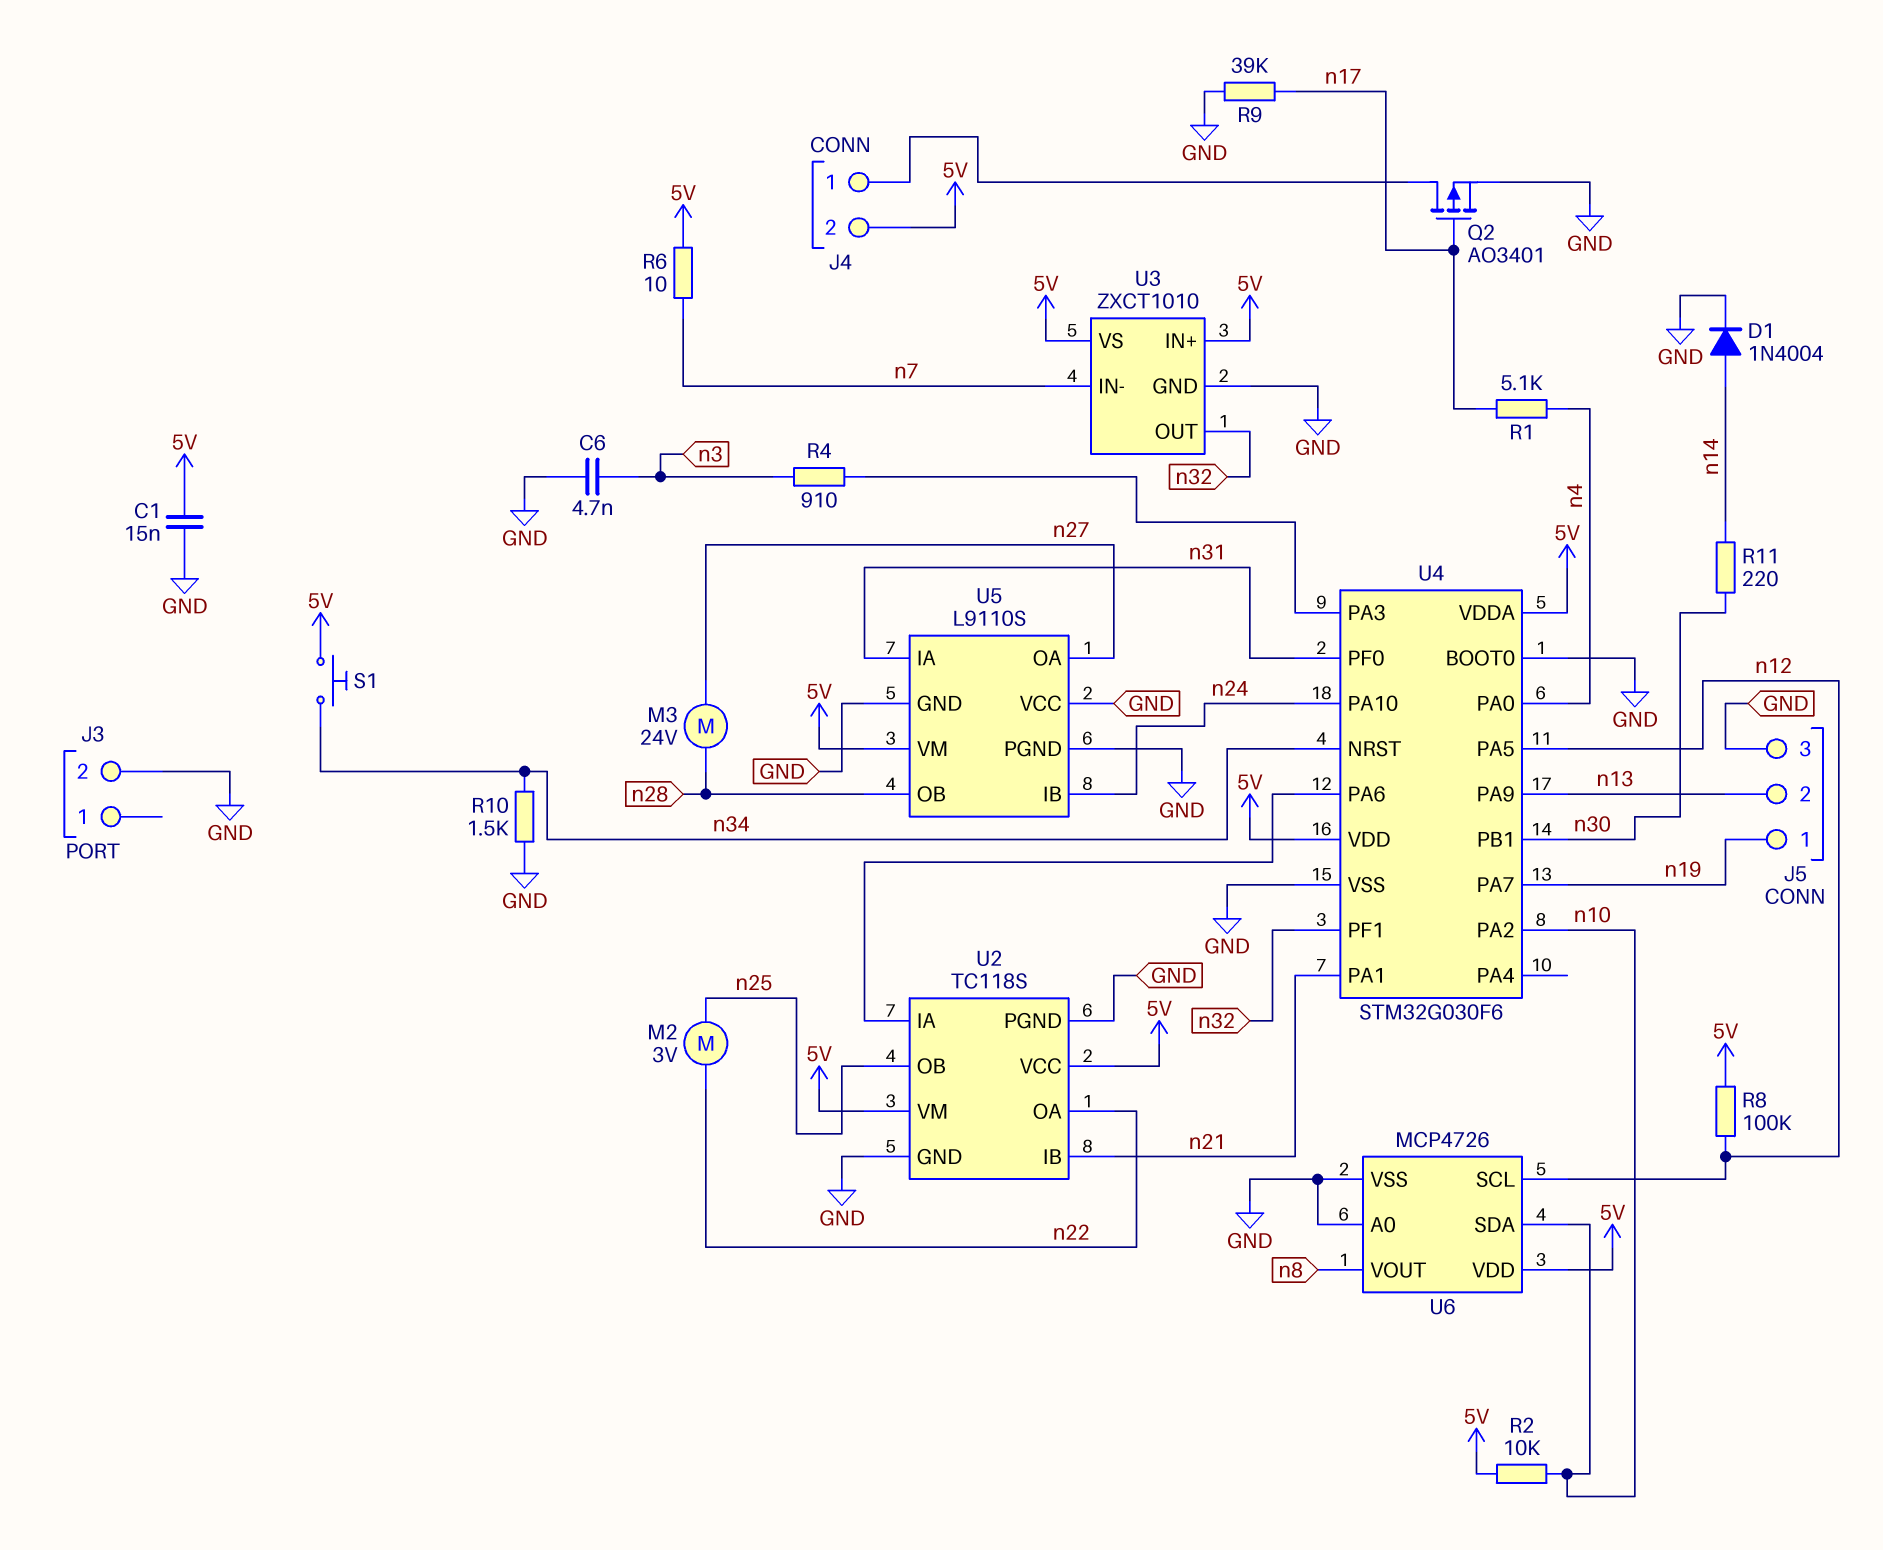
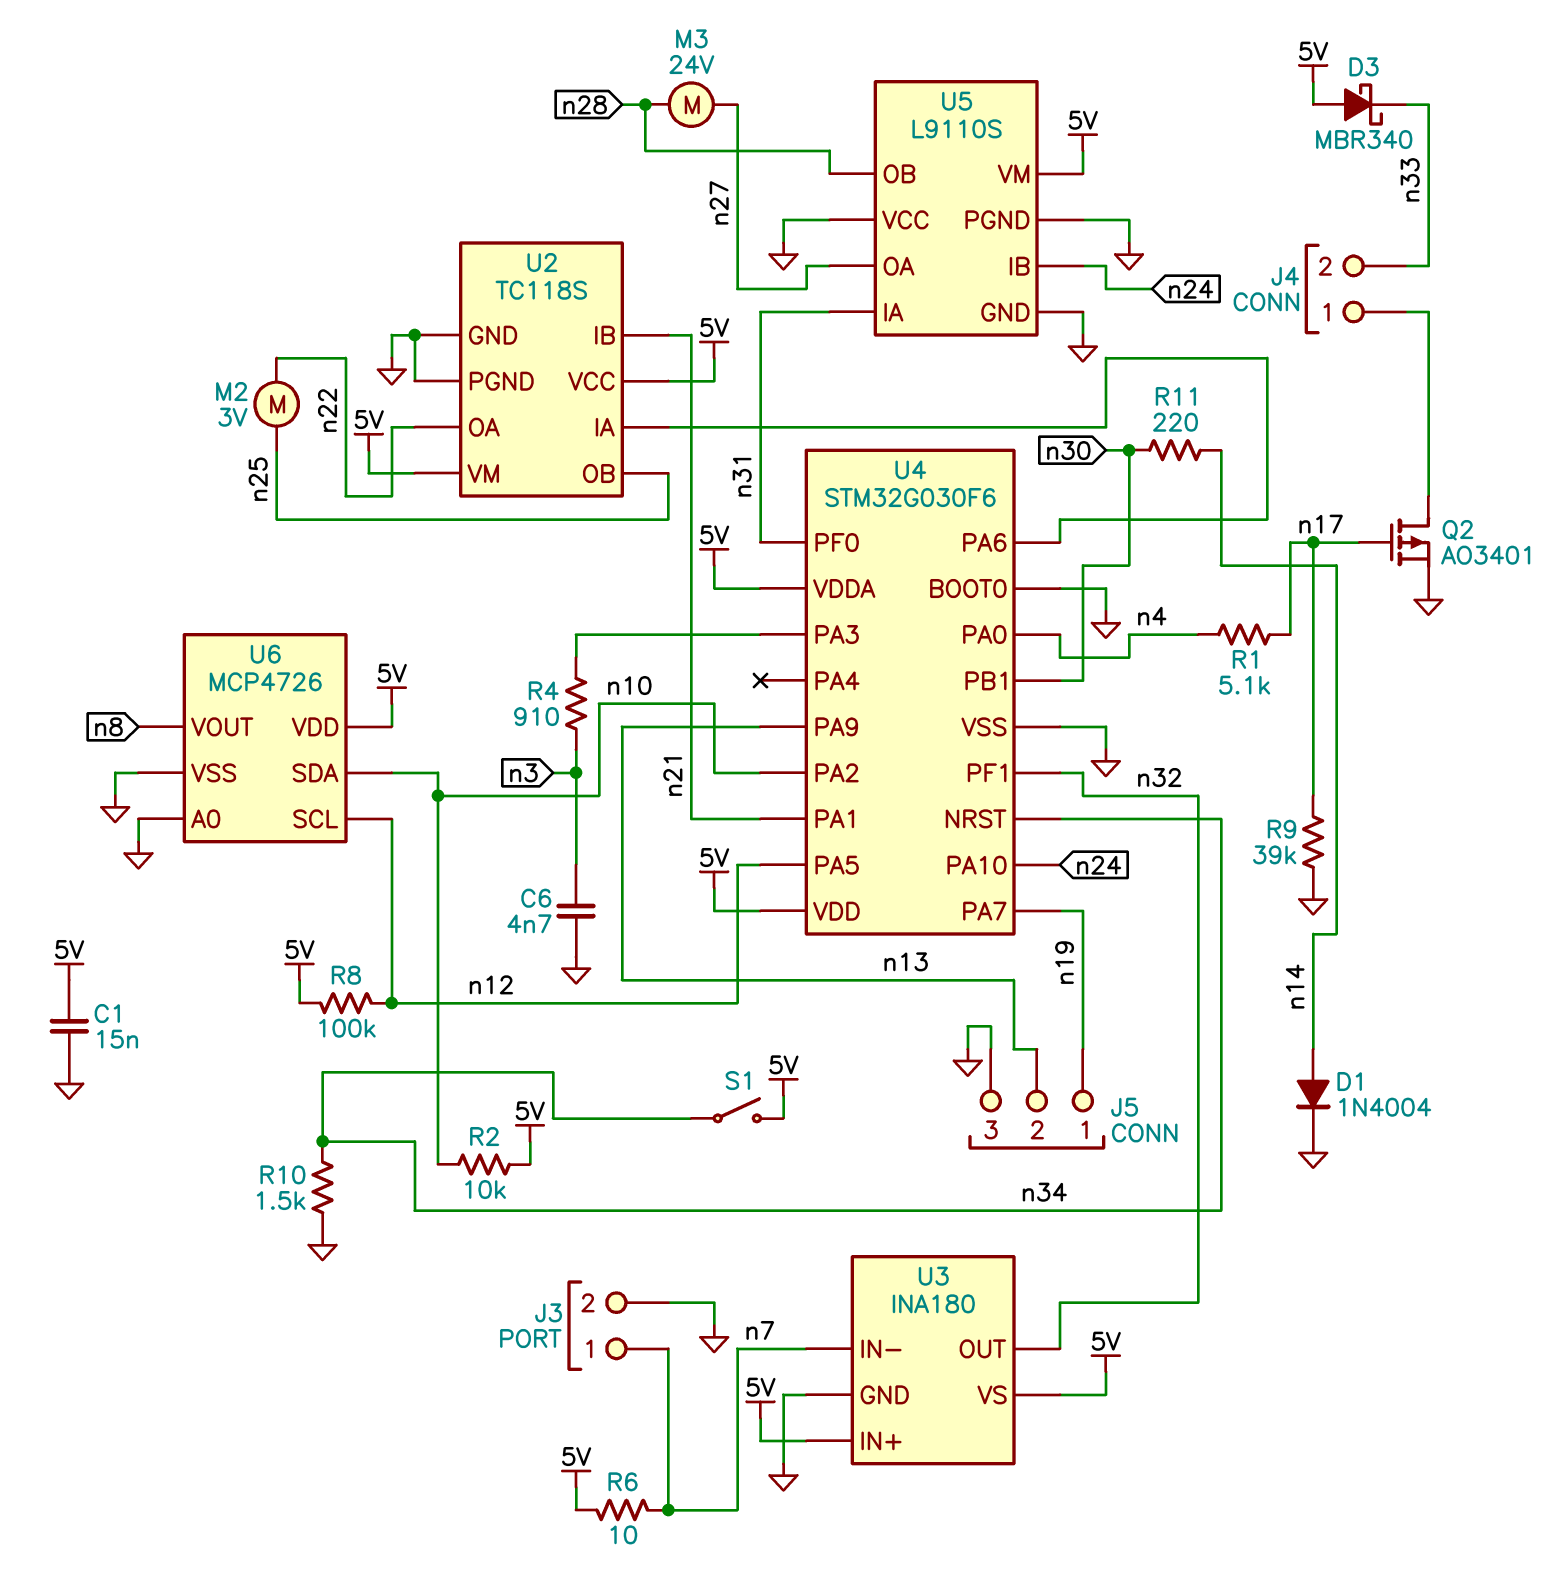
D3: none -> schottky MBR340 (A 5V, K n33)
J3 pin 1: none -> n7
J4 pin 2: 5V -> n33
S1: button (5V, n34) -> switch (5V, n34)
U3: ZXCT1010 -> INA180

